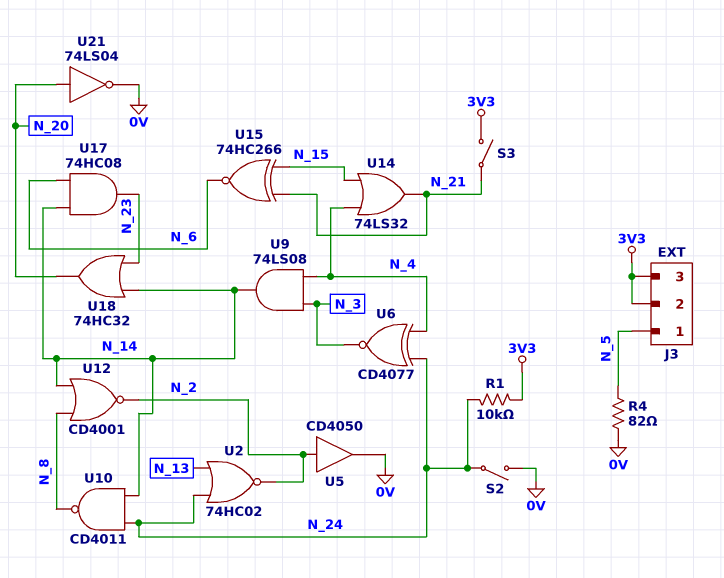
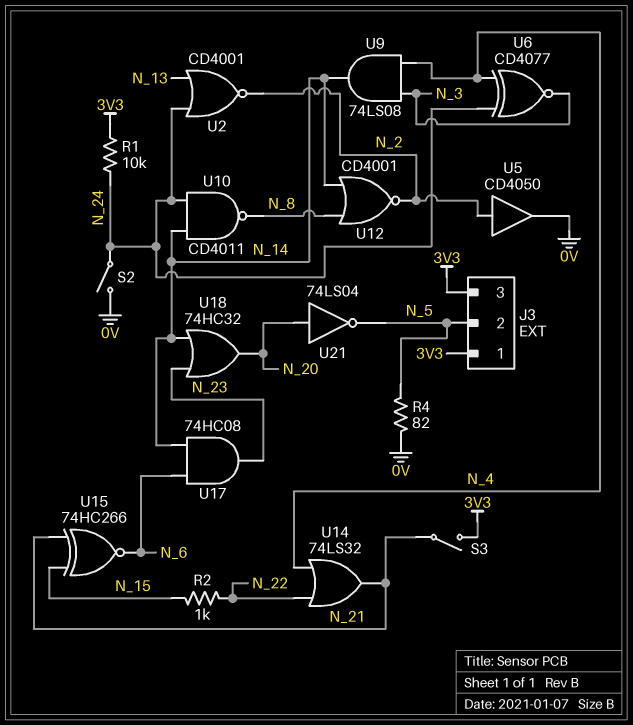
J3 pin 1: N_5 -> 3V3
J3 pin 2: 3V3 -> N_5
R2: none -> 1k (N_15, N_22)
U2: NOR 74HC02 (in N_13, in N_24, out N_2) -> NOR CD4001 (in N_13, in N_24, out N_2)
U14: OR 74LS32 (in N_4, in N_15, out N_21) -> OR 74LS32 (in N_4, in N_22, out N_21)
U21: NOT 74LS04 (in N_20, out 0V) -> NOT 74LS04 (in N_20, out N_5)

